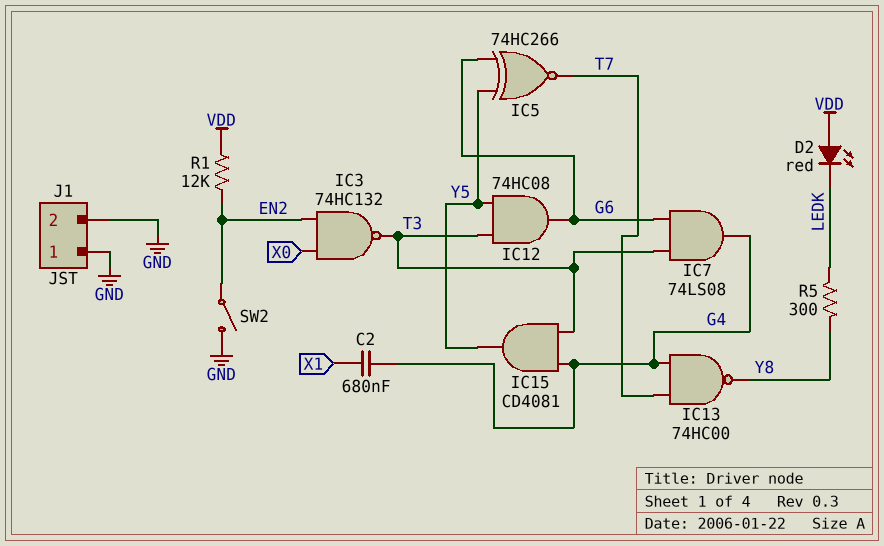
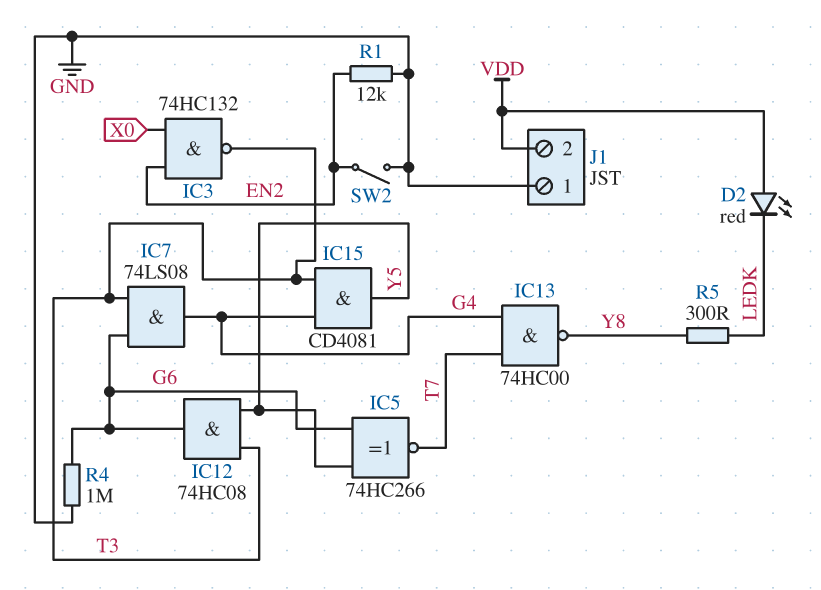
C2: 680nF (G4, X1) -> none
J1 pin 2: GND -> VDD
R1: 12k (EN2, VDD) -> 12k (EN2, GND)
R4: none -> 1M (G6, GND)

